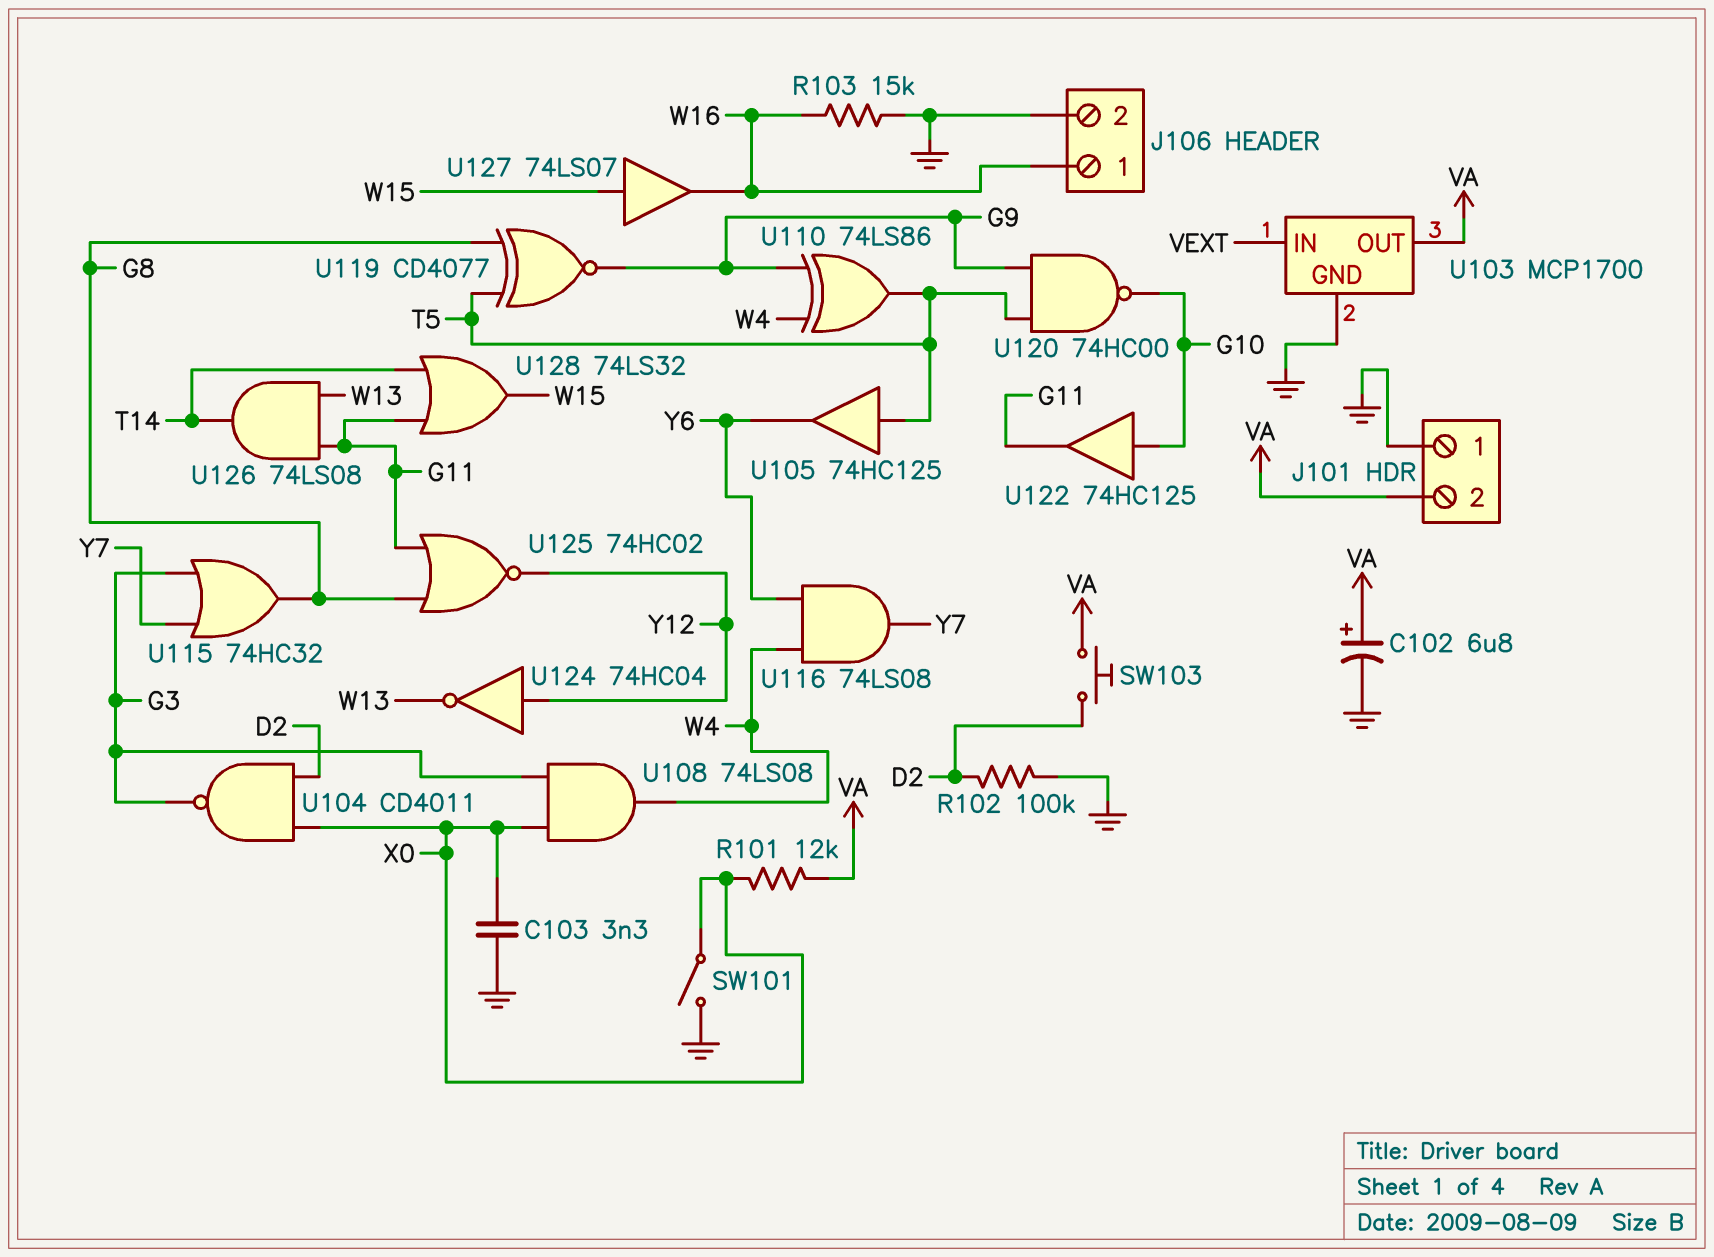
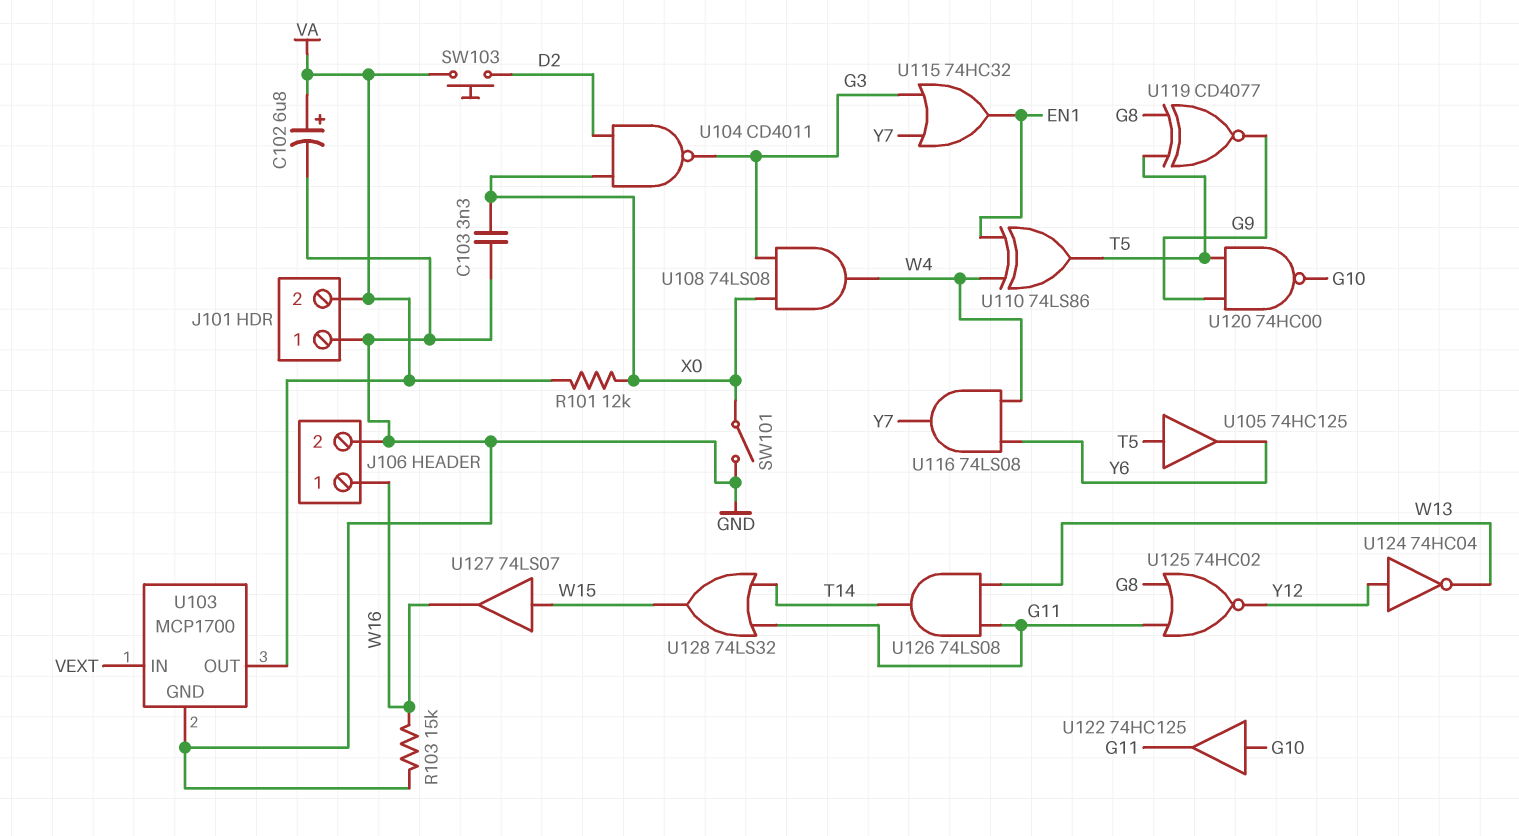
R102: 100k (D2, GND) -> none
U110: XOR 74LS86 (in G9, in W4, out T5) -> XOR 74LS86 (in EN1, in W4, out T5)
U115: OR 74HC32 (in G3, in Y7, out G8) -> OR 74HC32 (in G3, in Y7, out EN1)

